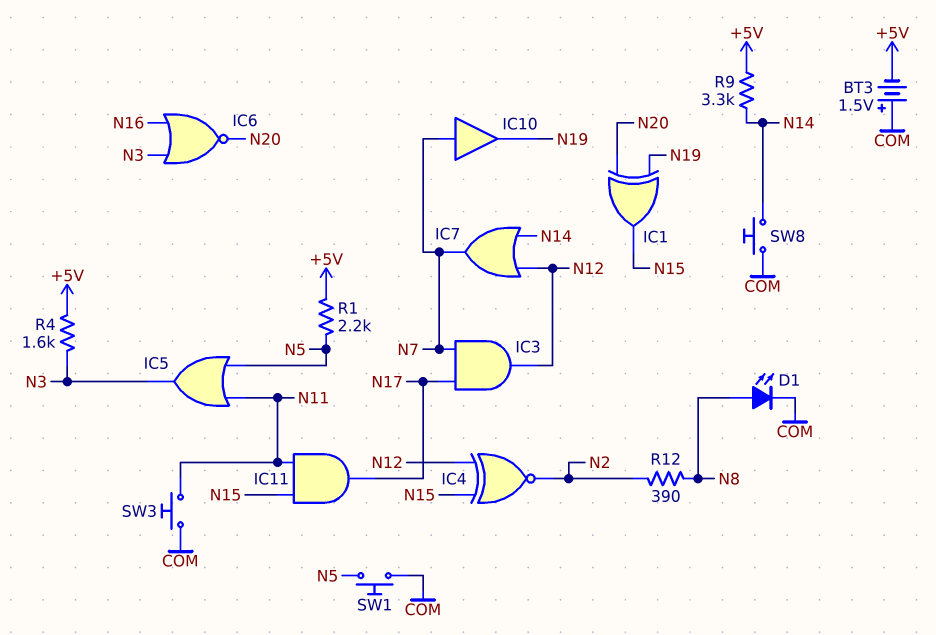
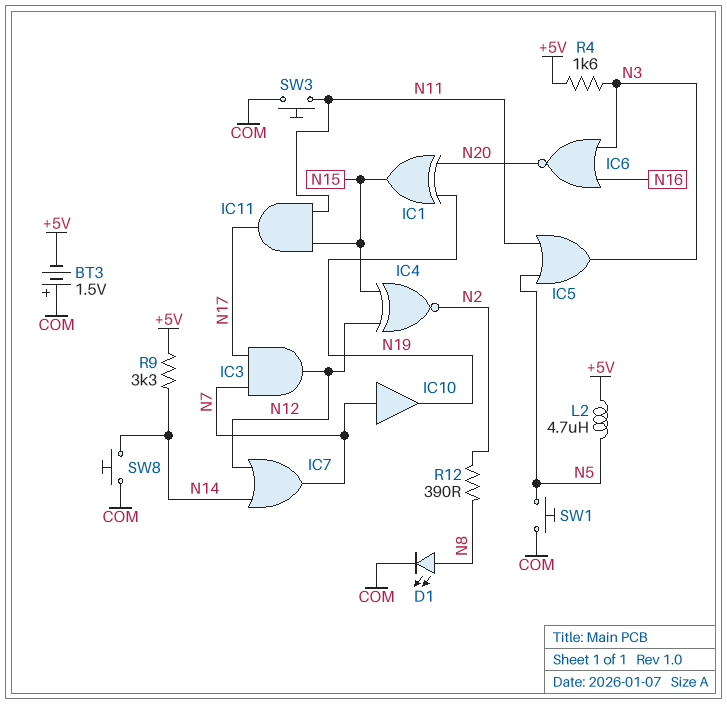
L2: none -> 4.7uH (+5V, N5)
R1: 2.2k (+5V, N5) -> none

